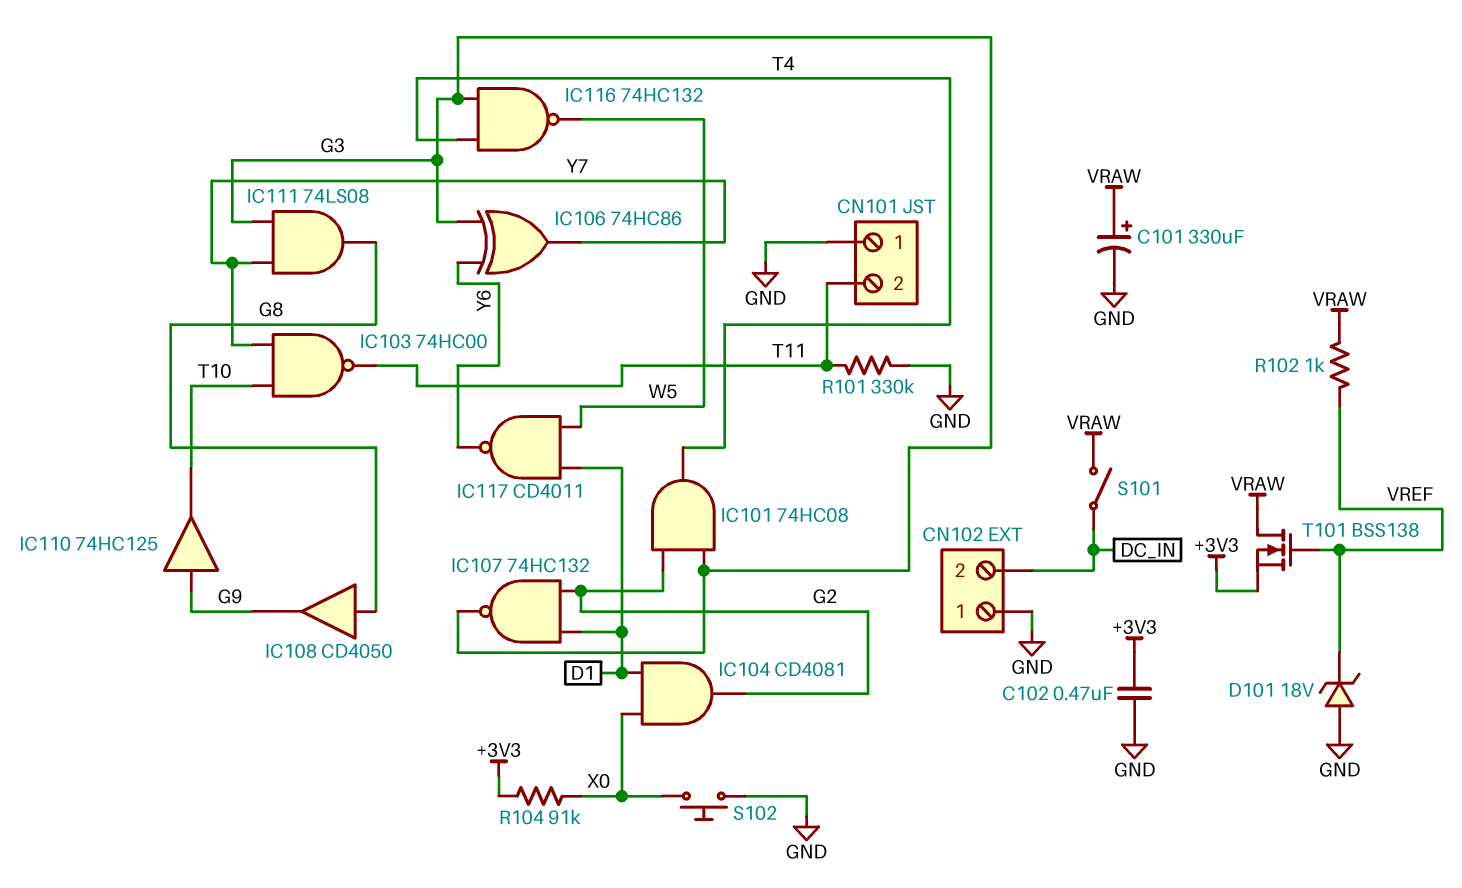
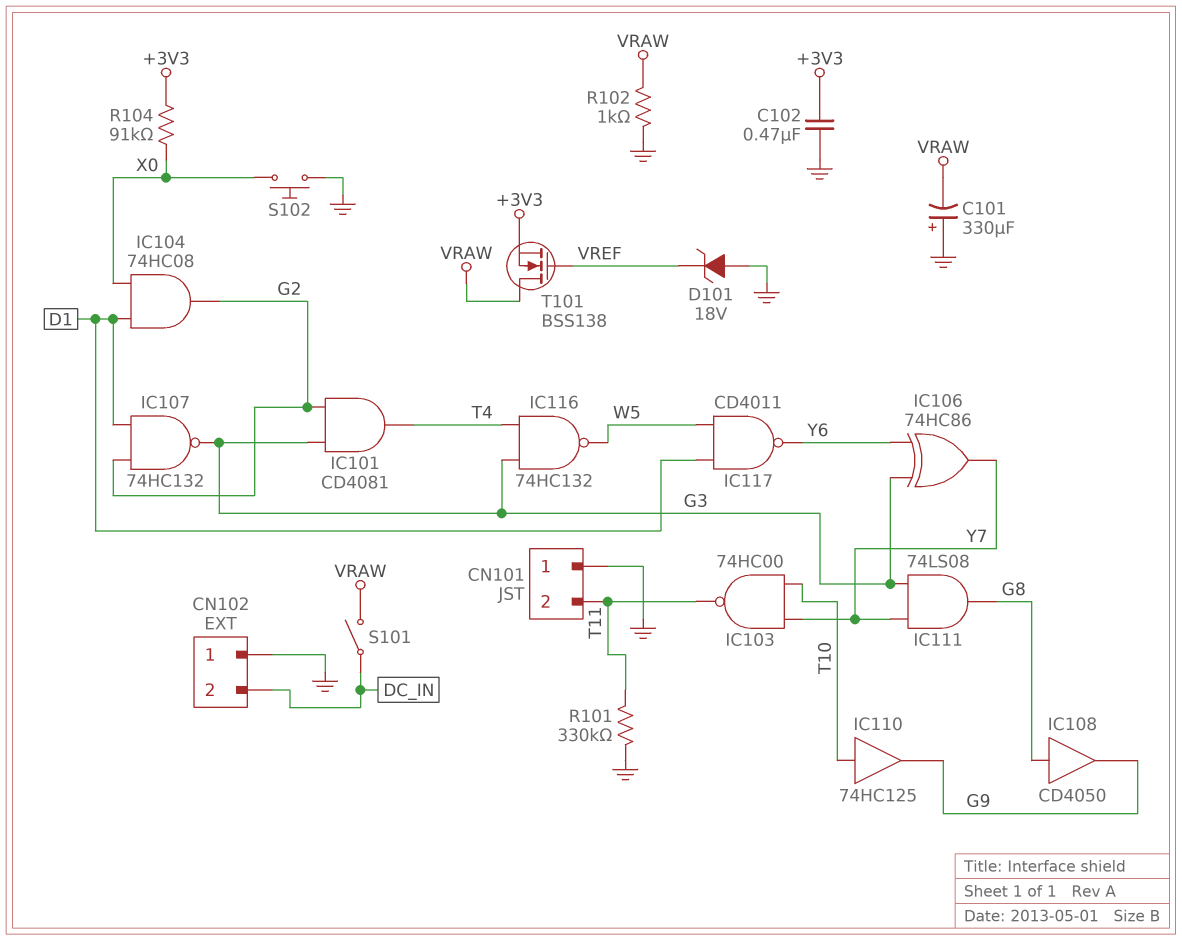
C101: 330uF (plus VRAW, minus GND) -> 330uF (plus GND, minus VRAW)
IC101: AND 74HC08 (in G2, in G3, out T4) -> AND CD4081 (in G2, in G3, out T4)
IC104: AND CD4081 (in D1, in X0, out G2) -> AND 74HC08 (in D1, in X0, out G2)
IC110: buffer 74HC125 (in G9, out T10) -> buffer 74HC125 (in T10, out G9)
R102: 1k (VRAW, VREF) -> 1k (GND, VRAW)

